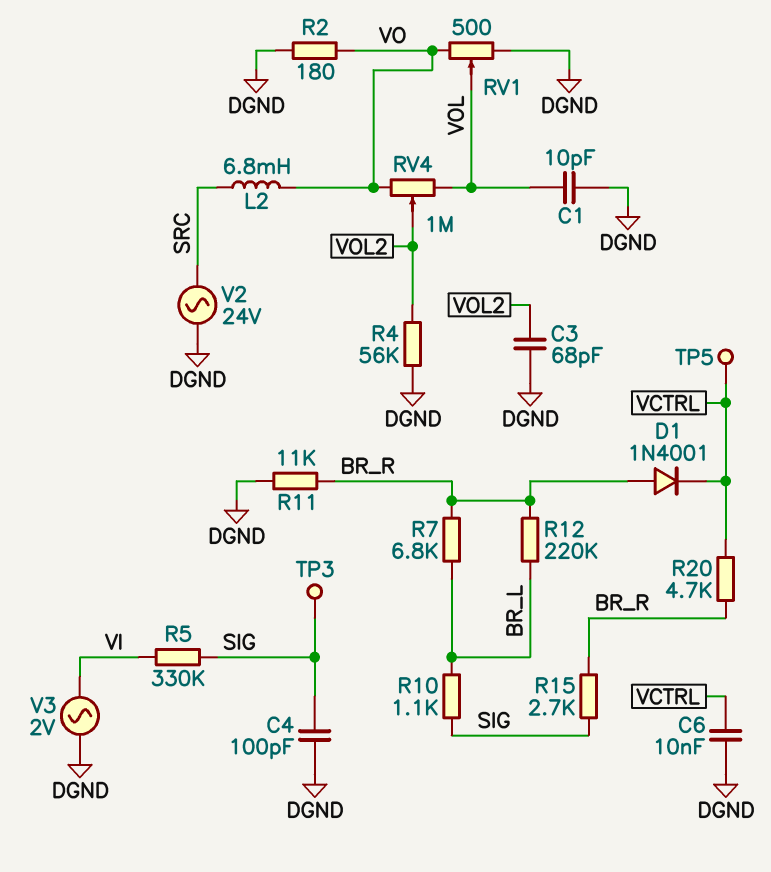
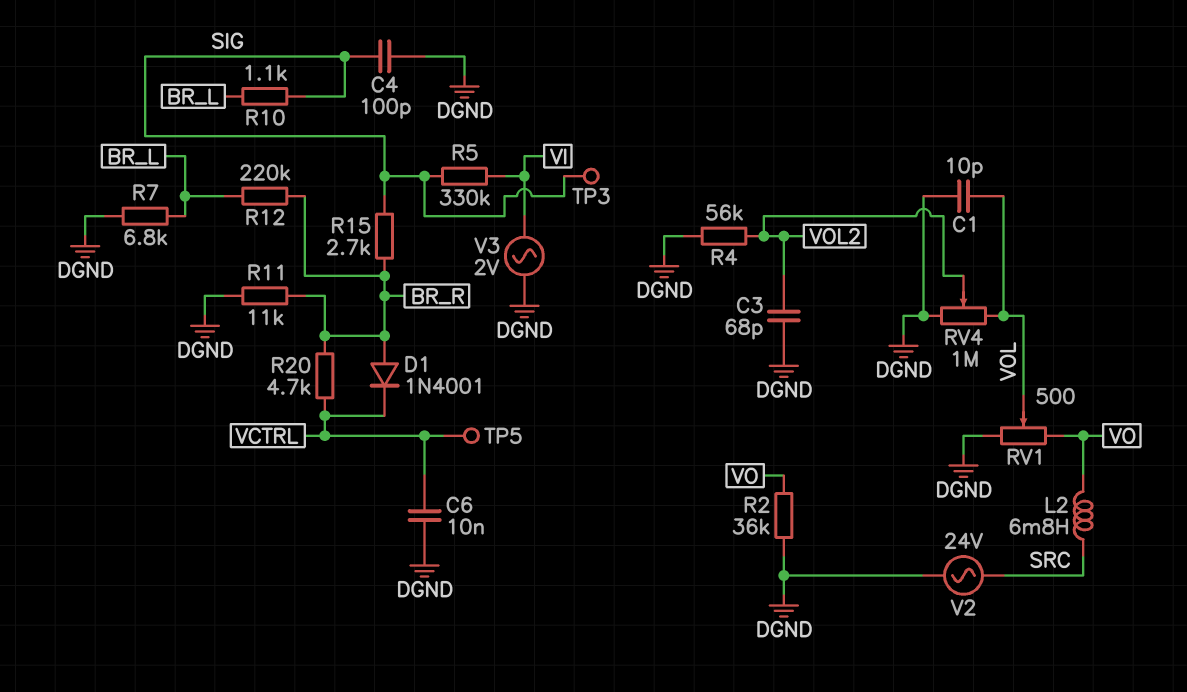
R2: 180 (DGND, VO) -> 36k (DGND, VO)
R7: 6.8k (BR_L, BR_R) -> 6.8k (BR_L, DGND)
RV4: 1M (VO, VOL, wiper VOL2) -> 1M (DGND, VOL, wiper VOL2)

